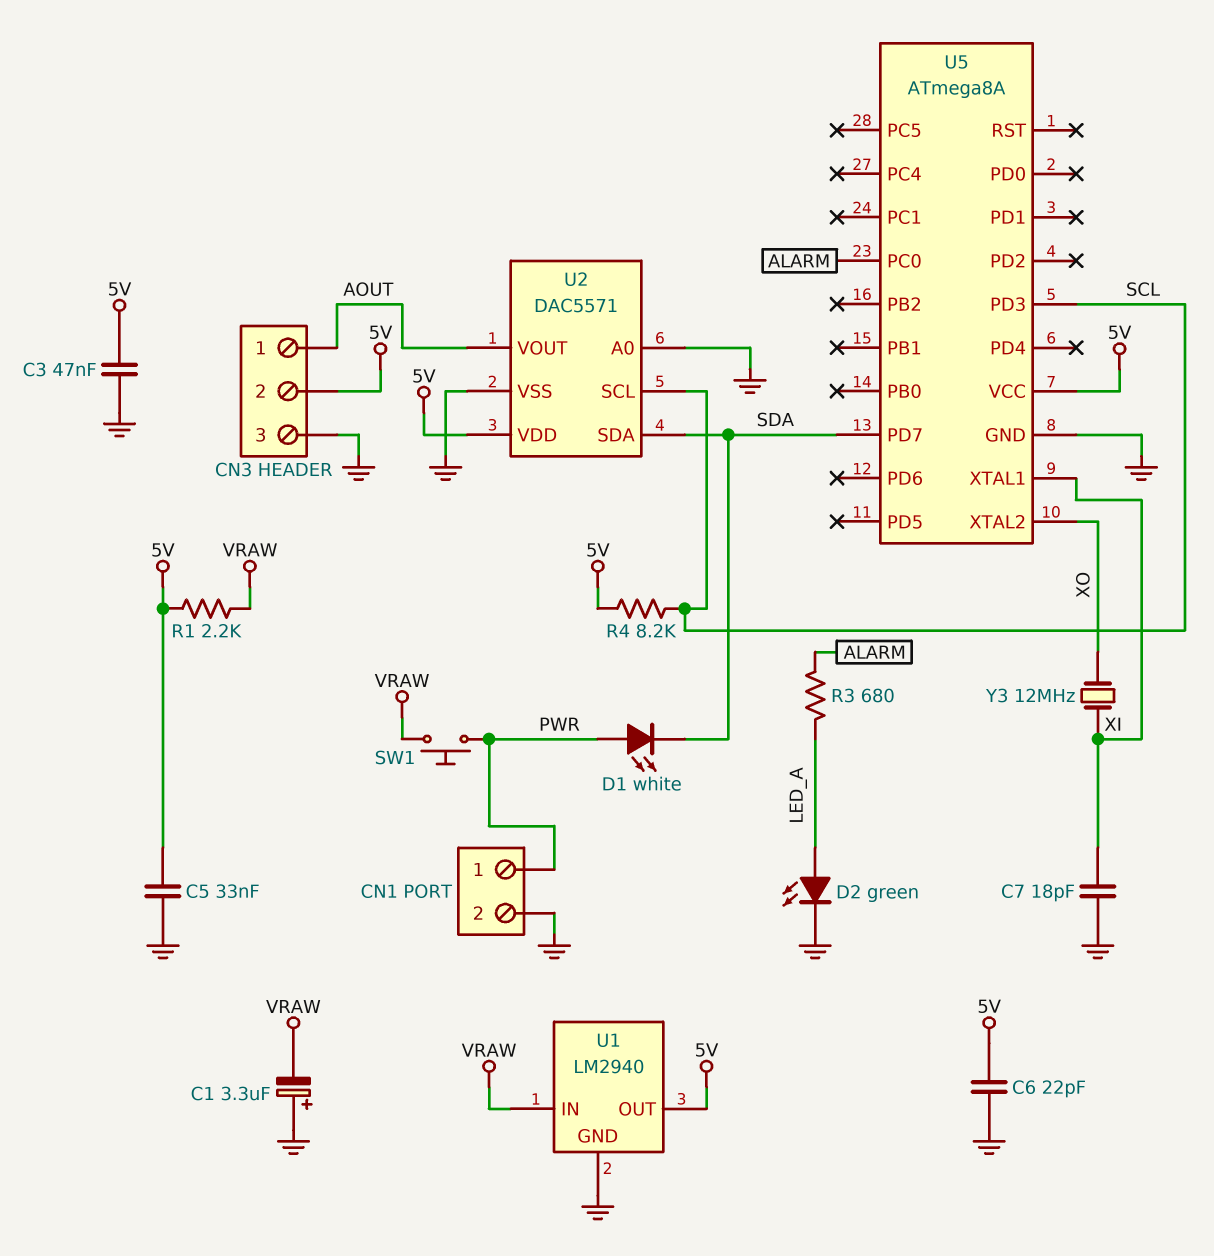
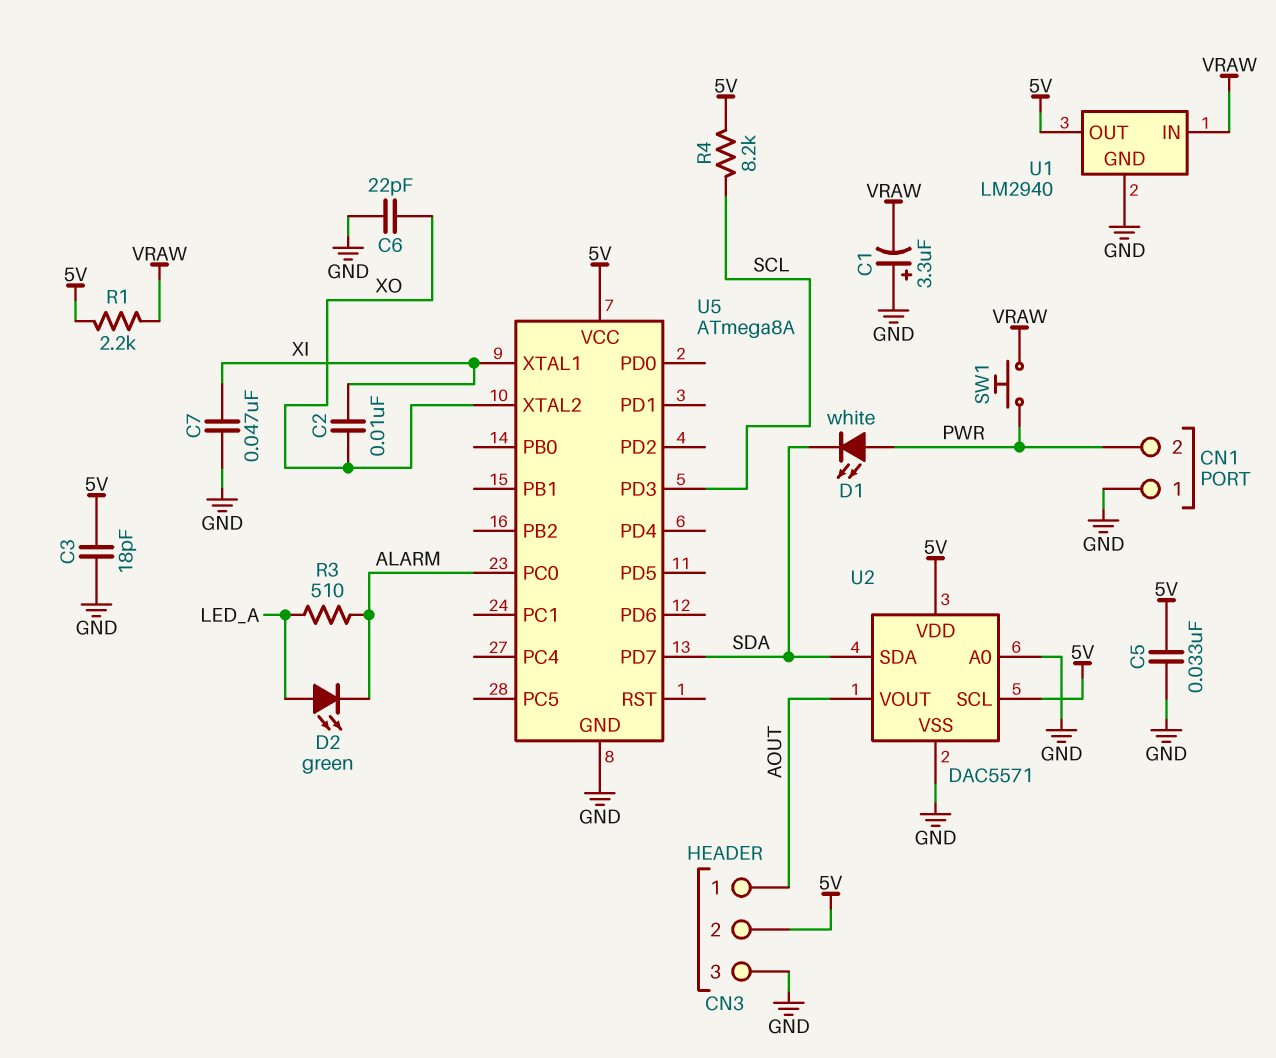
C2: none -> 10nF (XI, XO)
C3: 47nF (5V, GND) -> 18pF (5V, GND)
C6: 22pF (5V, GND) -> 22pF (GND, XO)
C7: 18pF (GND, XI) -> 47nF (GND, XI)
CN1 pin 1: PWR -> GND
CN1 pin 2: GND -> PWR
D2: LED green (A LED_A, K GND) -> LED green (A LED_A, K ALARM)
R3: 680 (ALARM, LED_A) -> 510 (ALARM, LED_A)
U2 pin SCL: SCL -> 5V
Y3: 12MHz (XI, XO) -> none

